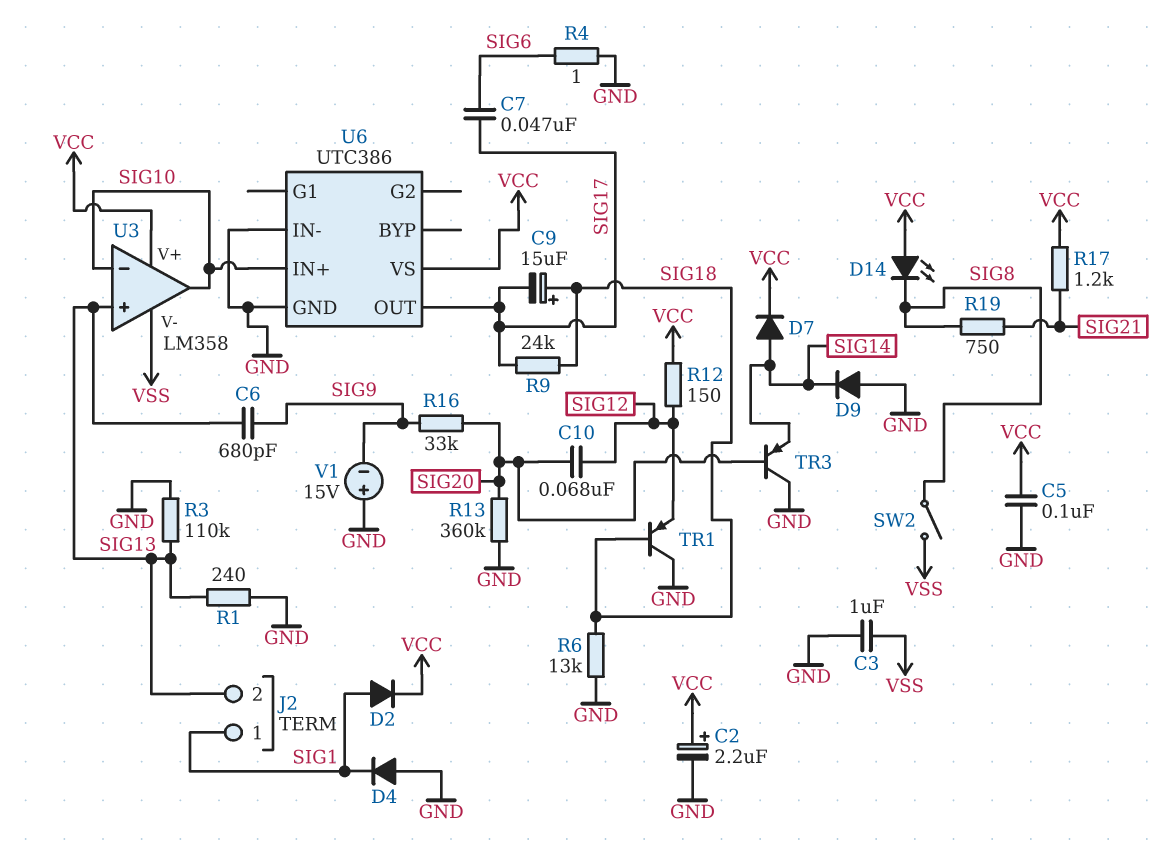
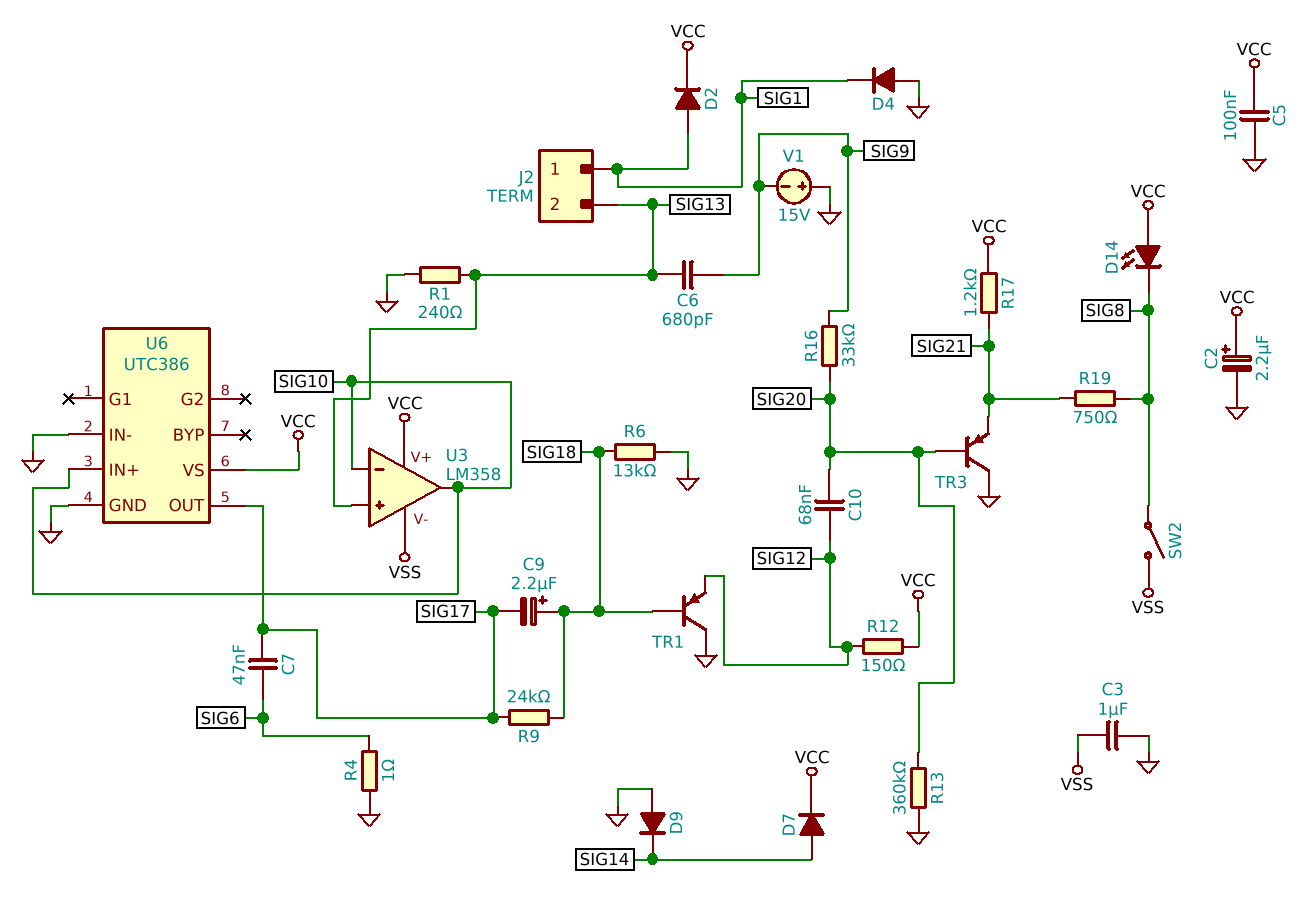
C9: 15uF (plus SIG18, minus SIG17) -> 2.2uF (plus SIG18, minus SIG17)
R3: 110k (GND, SIG13) -> none
TR3: PNP (B SIG20, C GND, E SIG14) -> PNP (B SIG20, C GND, E SIG21)

